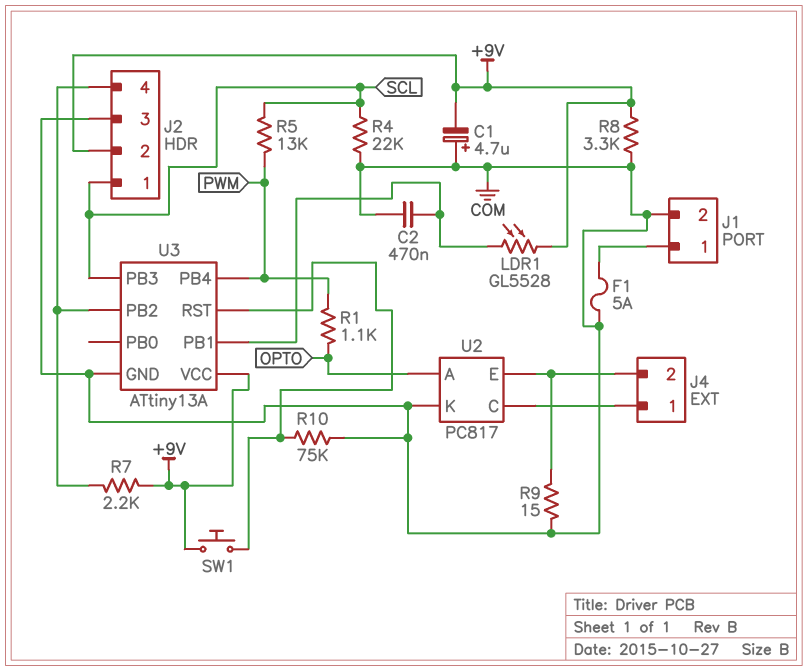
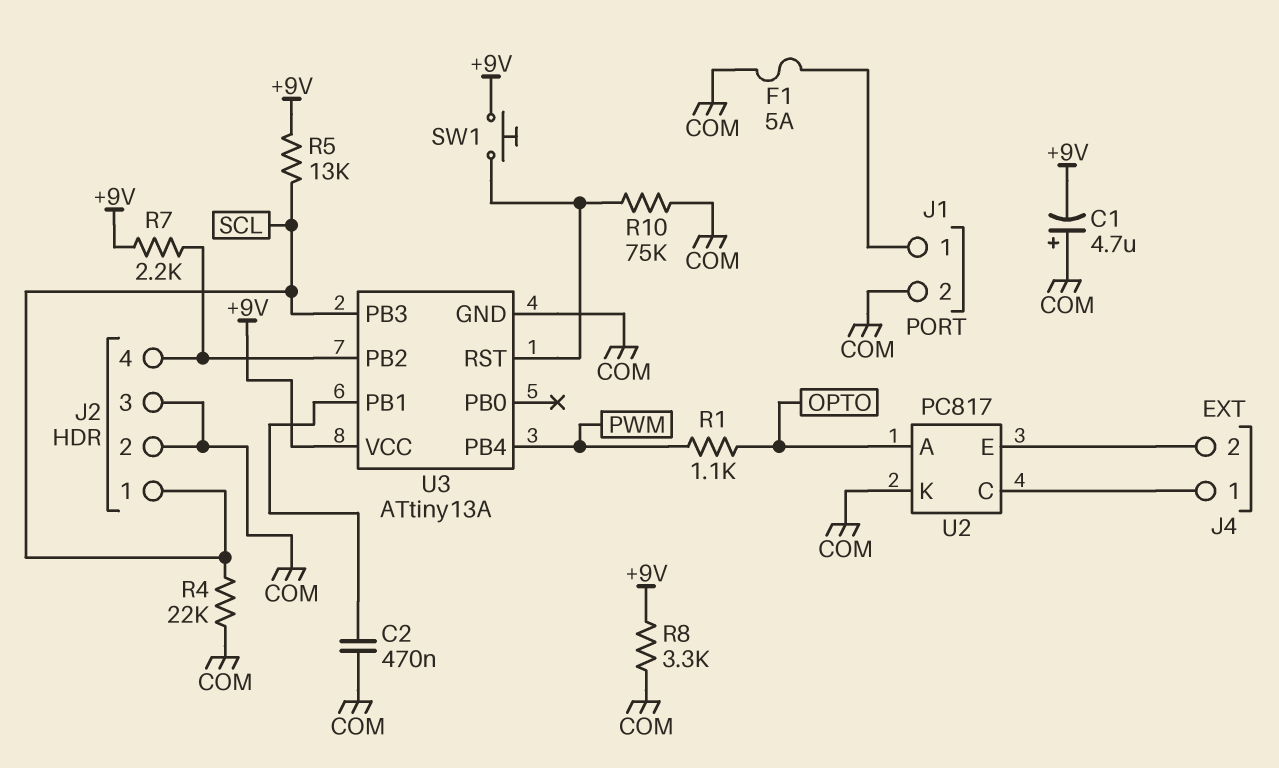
J2 pin 2: +9V -> COM
LDR1: GL5528 (+9V, U3/PB1) -> none
R5: 13k (PWM, SCL) -> 13k (+9V, SCL)
R9: 15 (COM, J4/2) -> none

